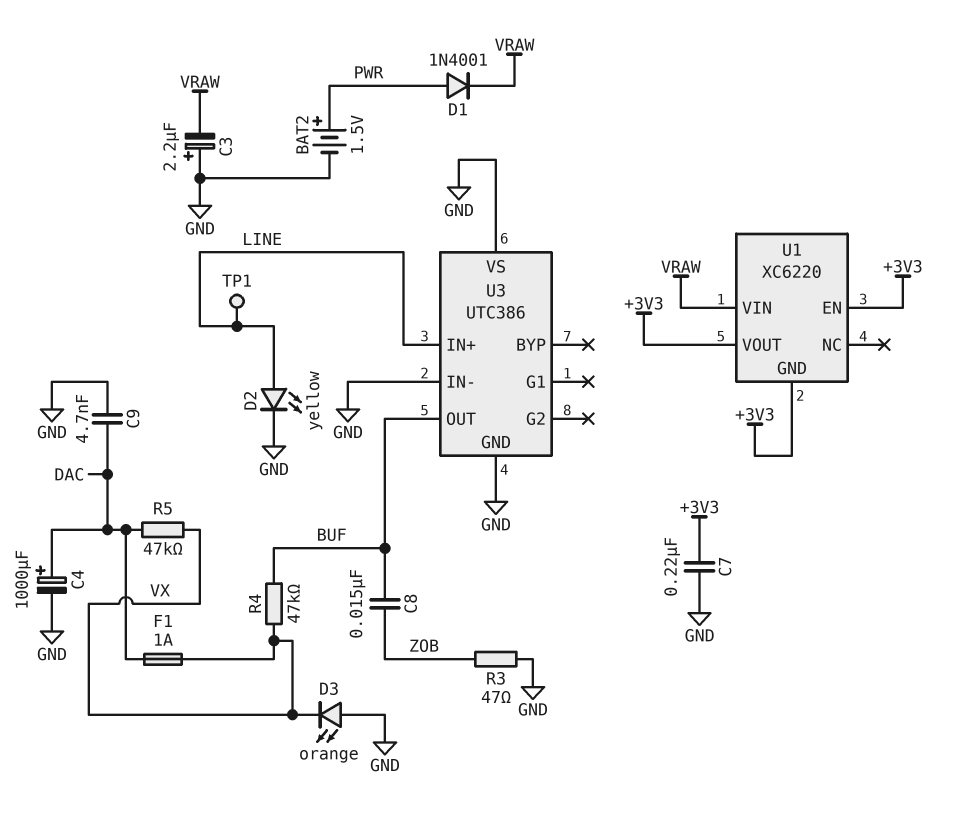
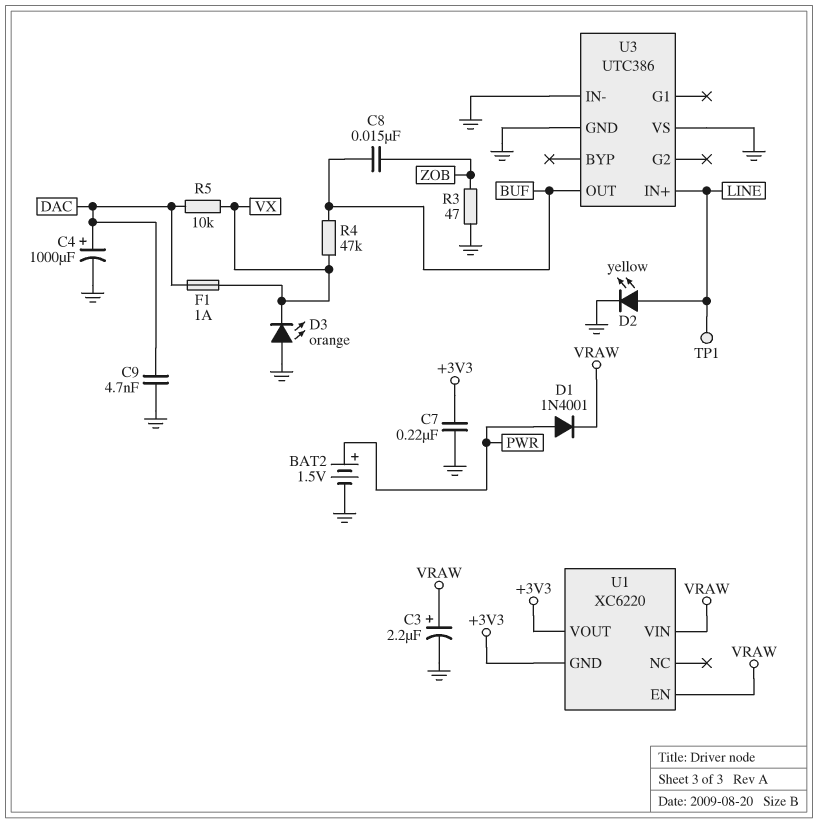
C3: 2.2uF (plus GND, minus VRAW) -> 2.2uF (plus VRAW, minus GND)
R5: 47k (DAC, VX) -> 10k (DAC, VX)
U1 pin EN: +3V3 -> VRAW

